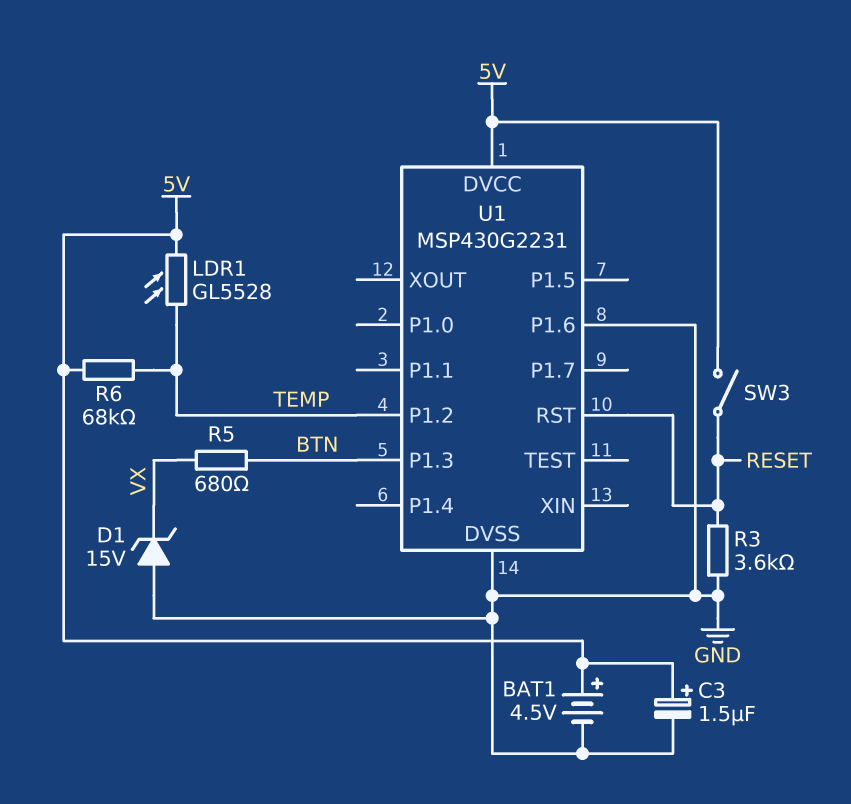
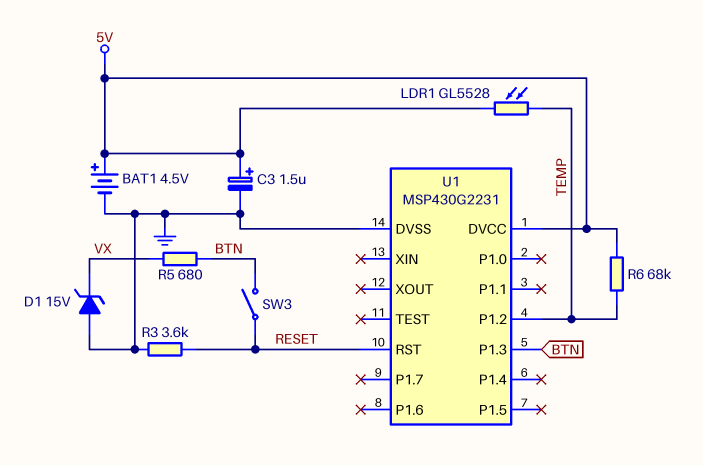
SW3: switch (5V, RESET) -> switch (BTN, RESET)
U1 pin P1.6: GND -> none

